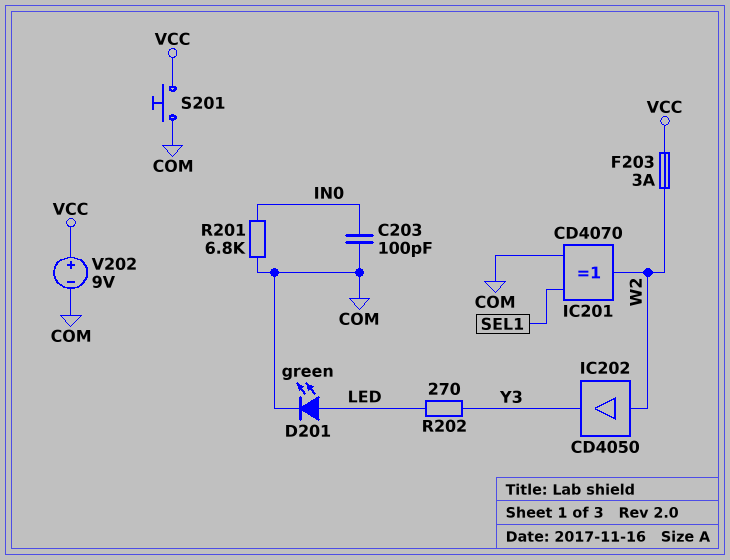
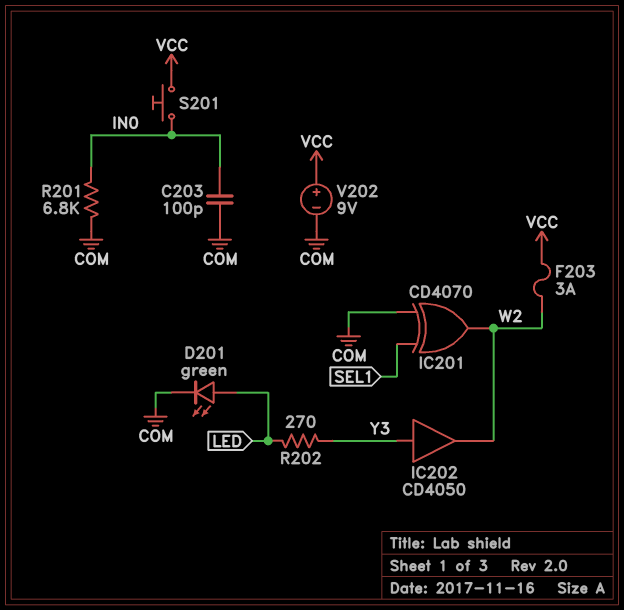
IC202: buffer CD4050 (in W2, out Y3) -> buffer CD4050 (in Y3, out W2)
S201: button (COM, VCC) -> button (IN0, VCC)

